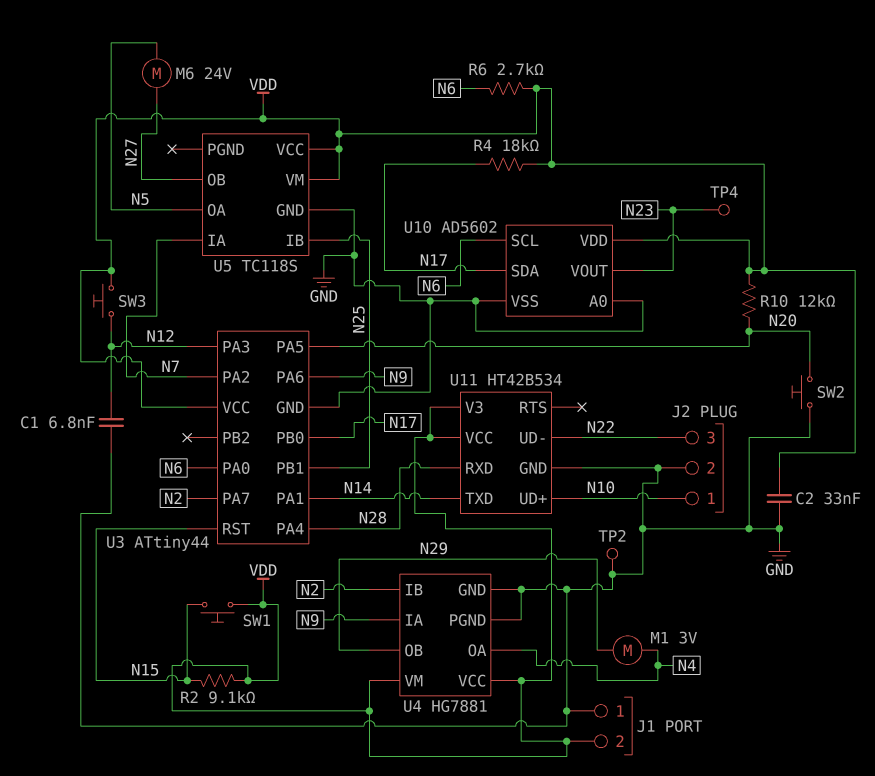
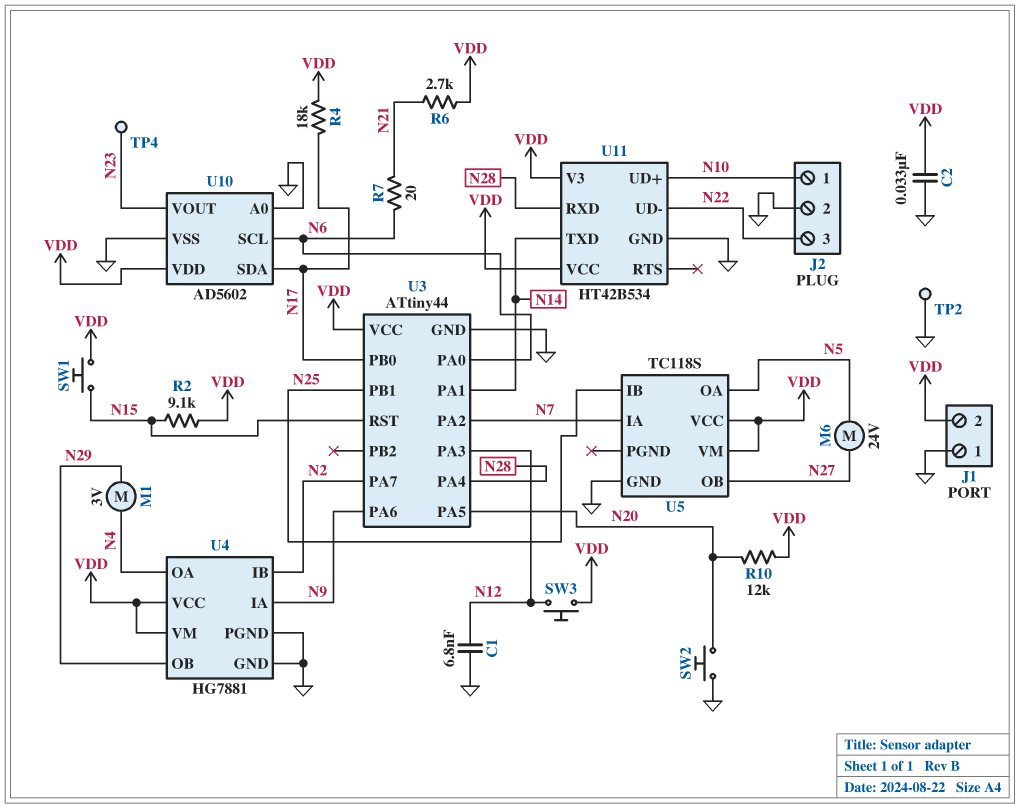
R6: 2.7k (N6, VDD) -> 2.7k (N21, VDD)
R7: none -> 20 (N6, N21)

